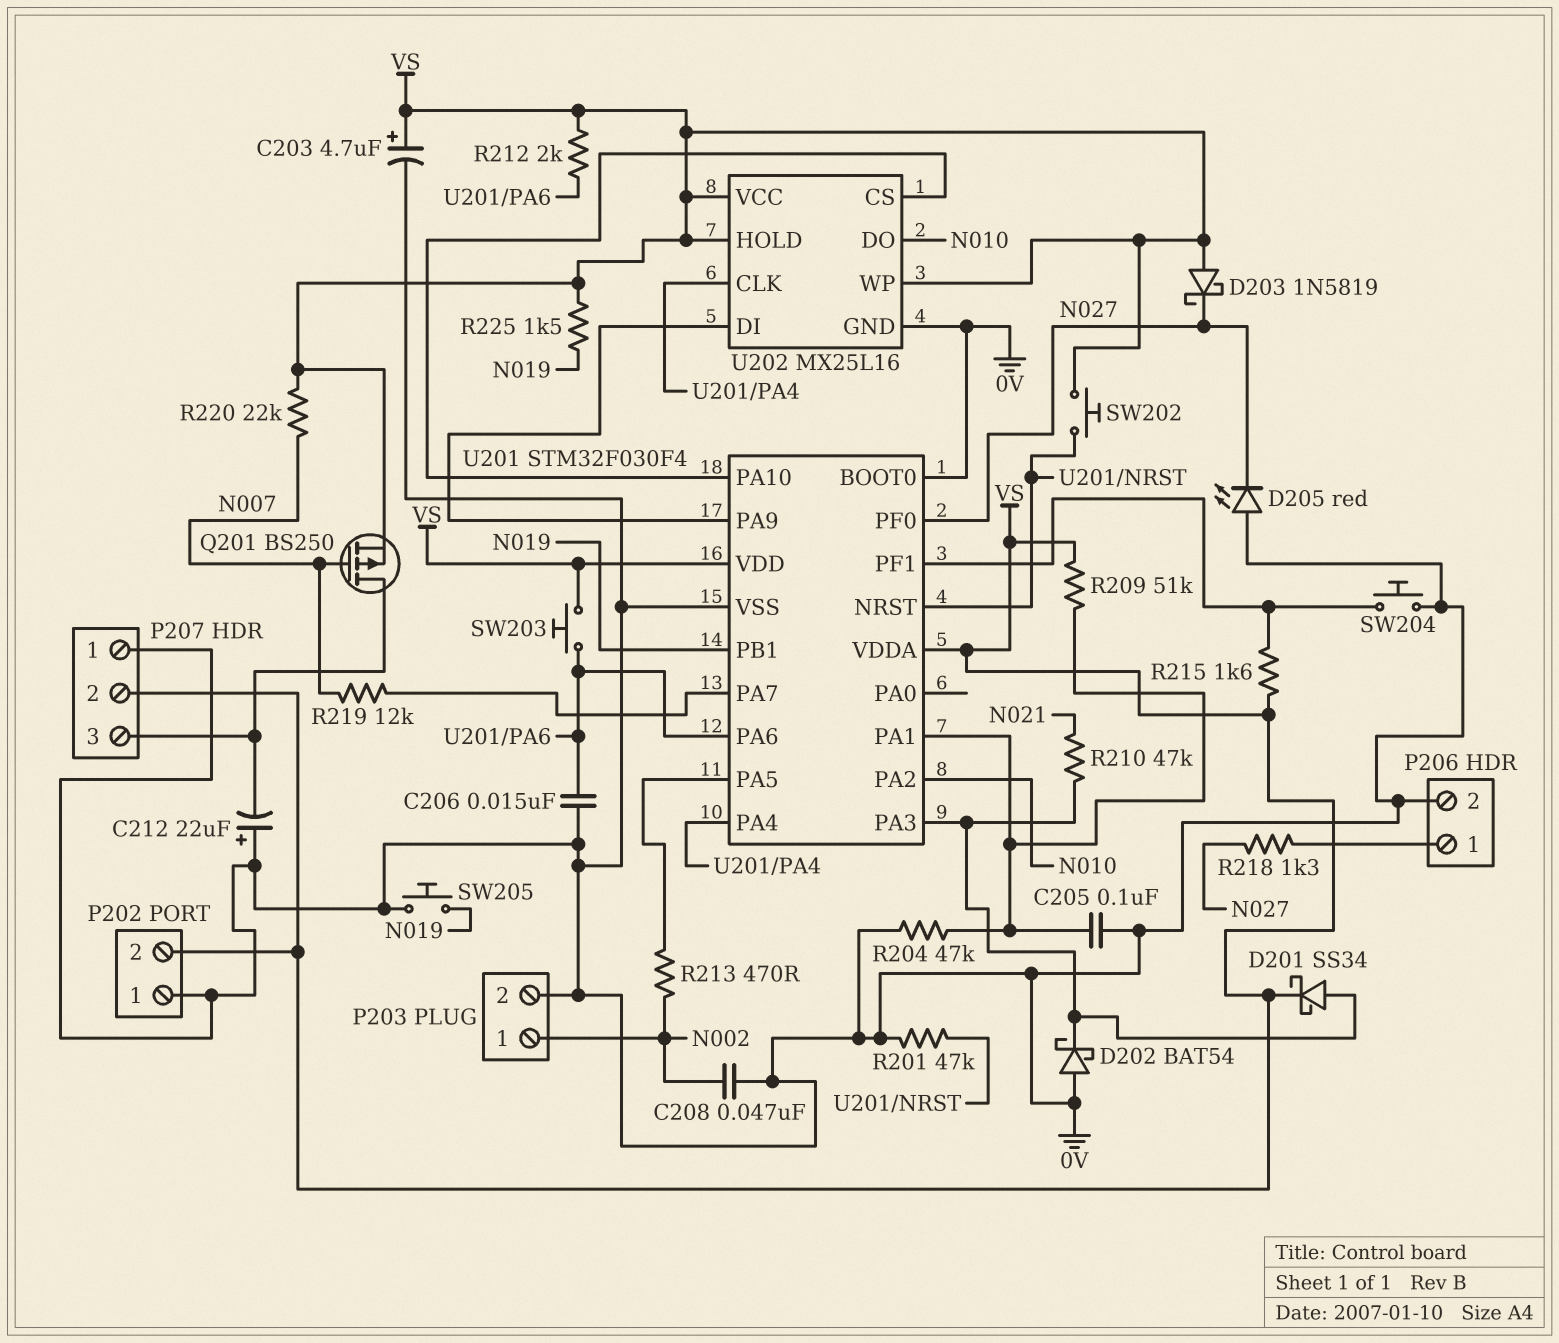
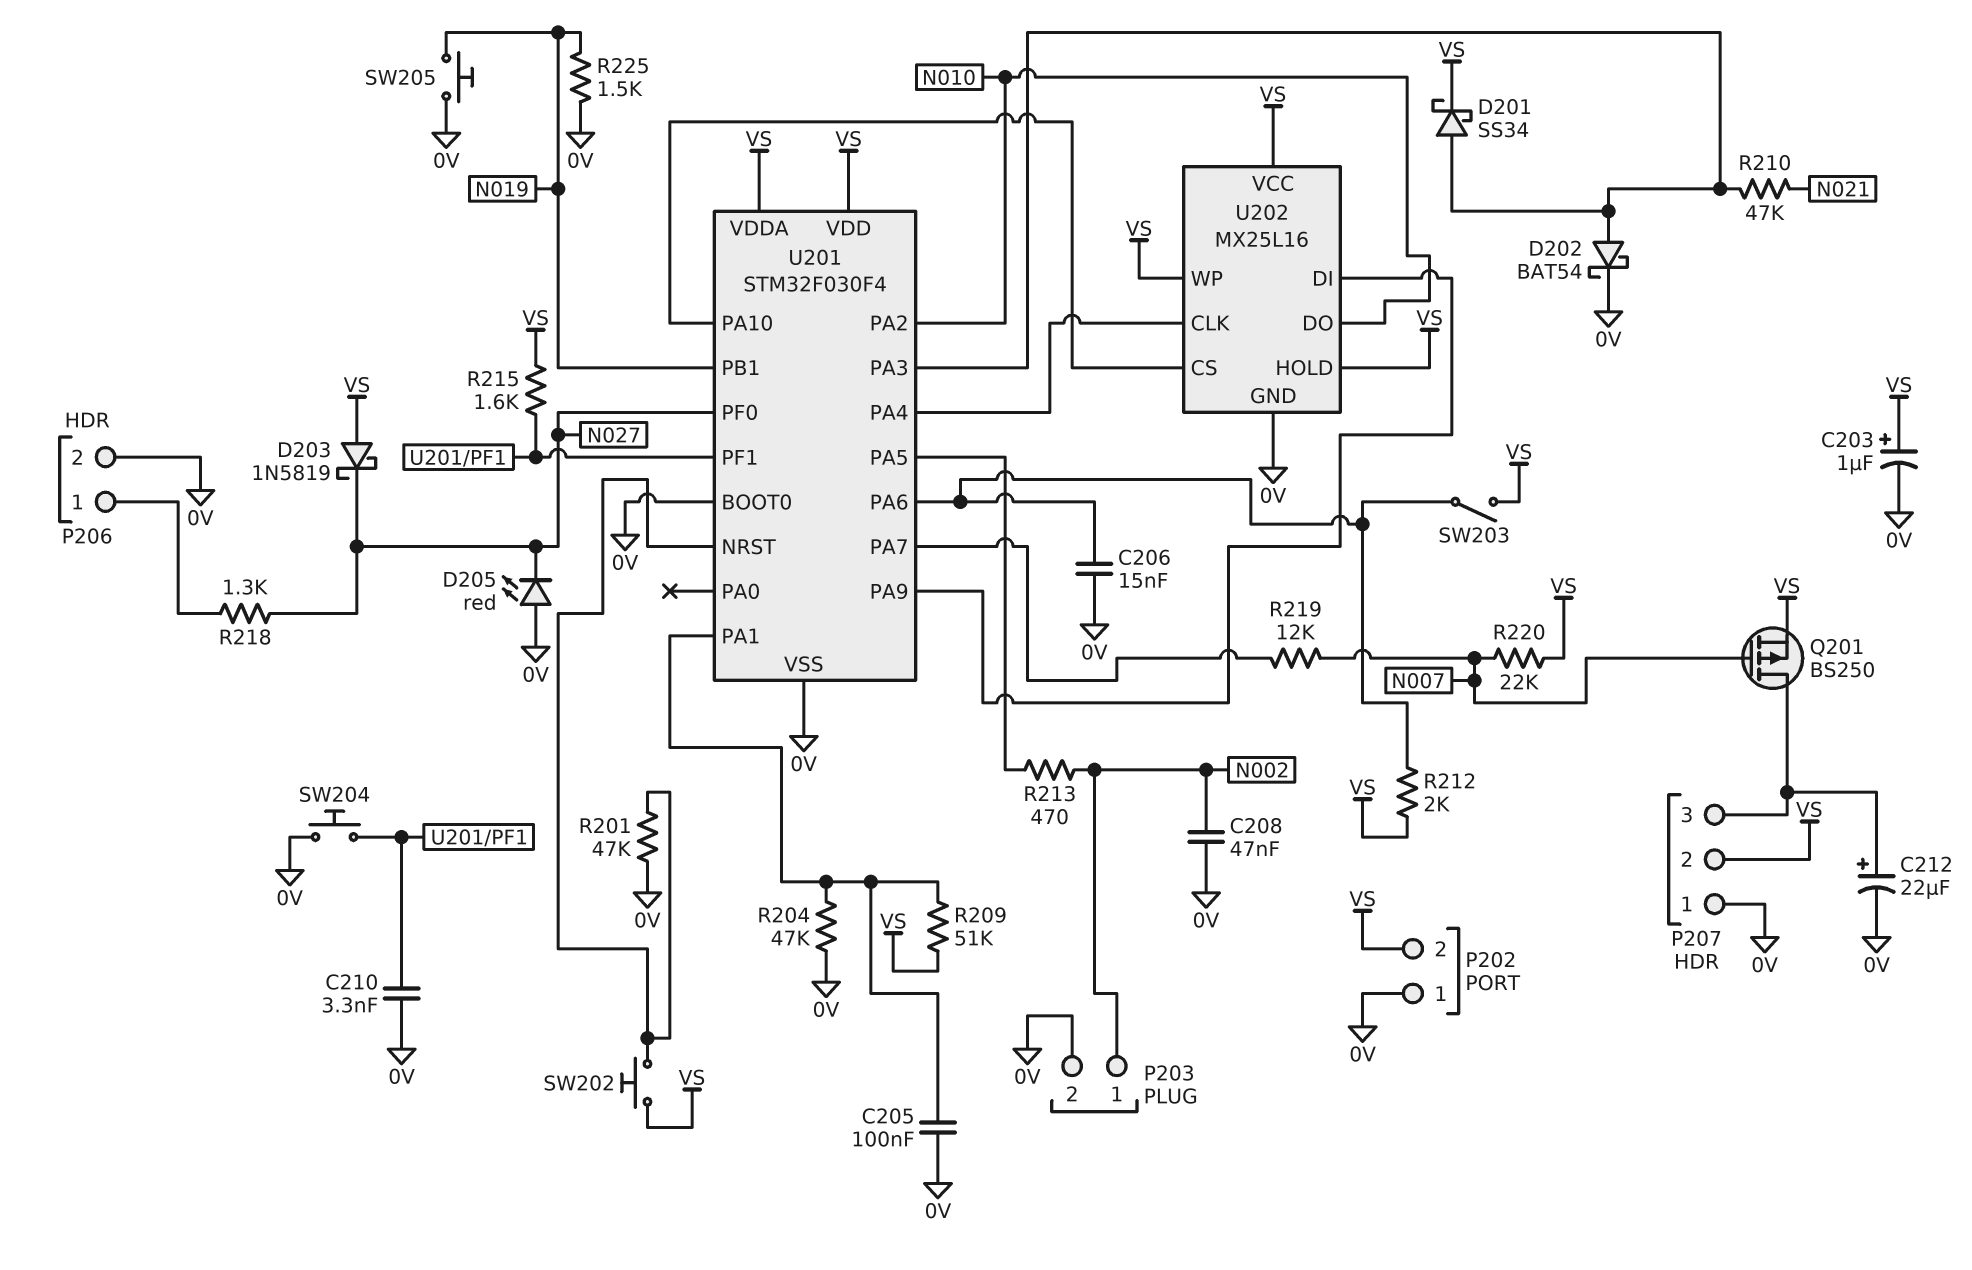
C203: 4.7uF (plus VS, minus 0V) -> 1uF (plus VS, minus 0V)
C210: none -> 3.3nF (0V, U201/PF1)
C212: 22uF (plus 0V, minus P207/3) -> 22uF (plus P207/3, minus 0V)
D202: schottky BAT54 (A 0V, K U201/PA3) -> schottky BAT54 (A U201/PA3, K 0V)
R225: 1.5k (N019, VS) -> 1.5k (0V, N019)
SW203: button (U201/PA6, VS) -> switch (U201/PA6, VS)

